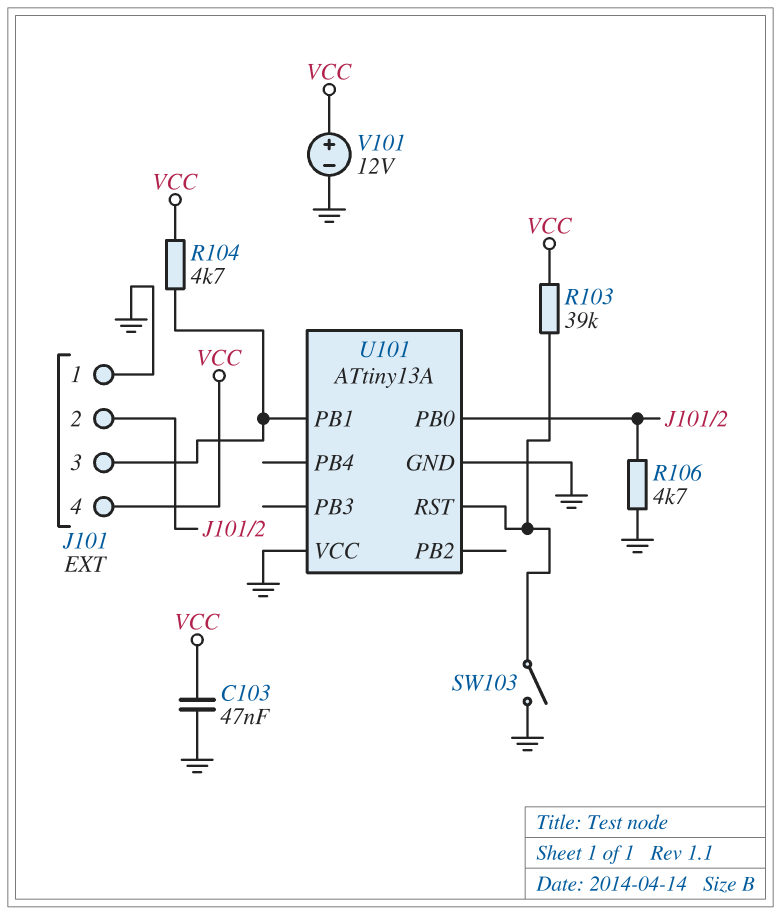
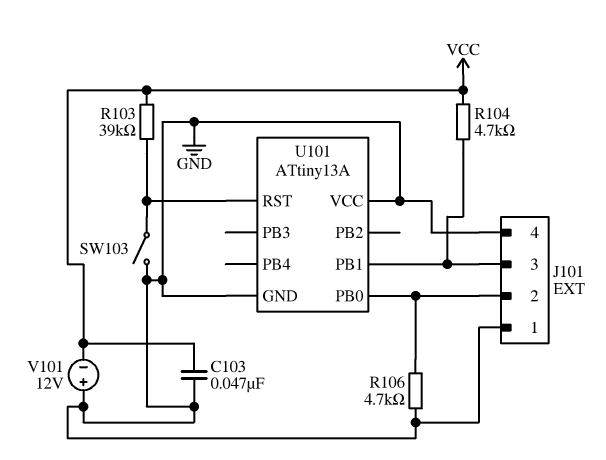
J101 pin 4: VCC -> GND
V101: 12V (plus VCC, minus GND) -> 12V (plus GND, minus VCC)

